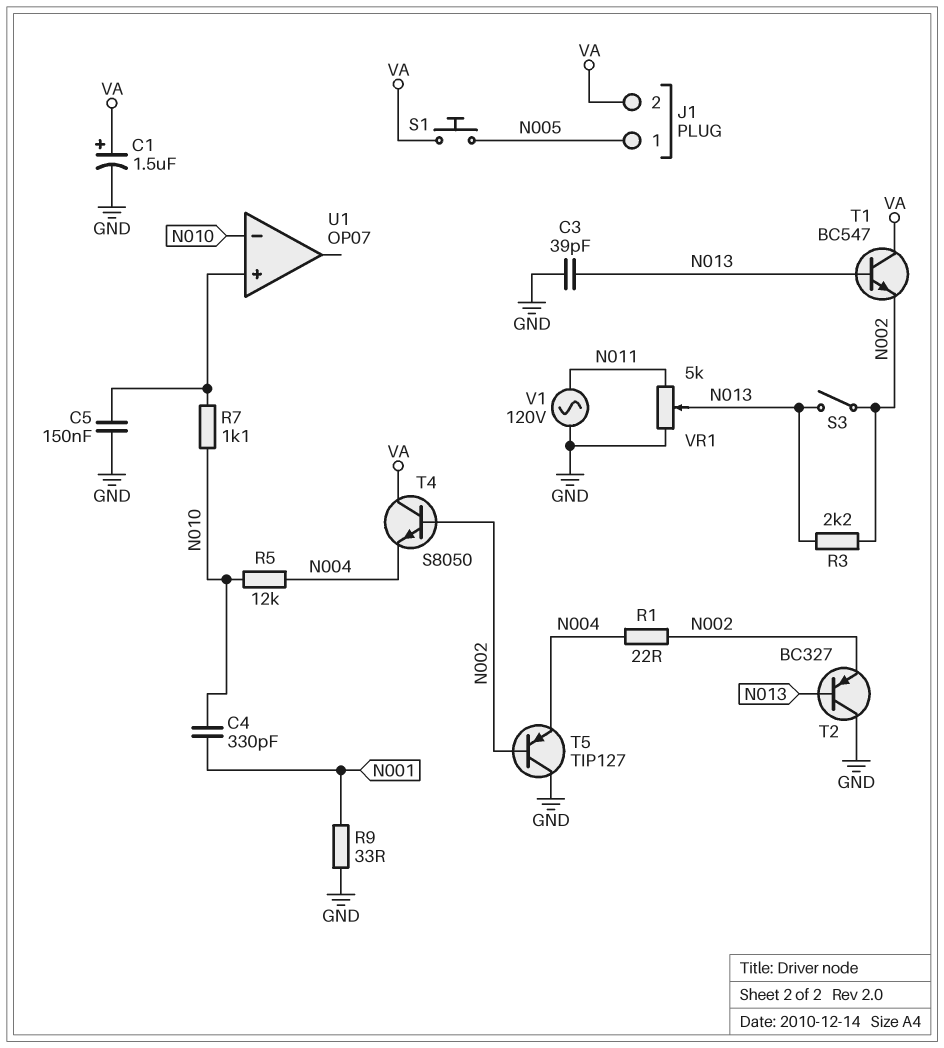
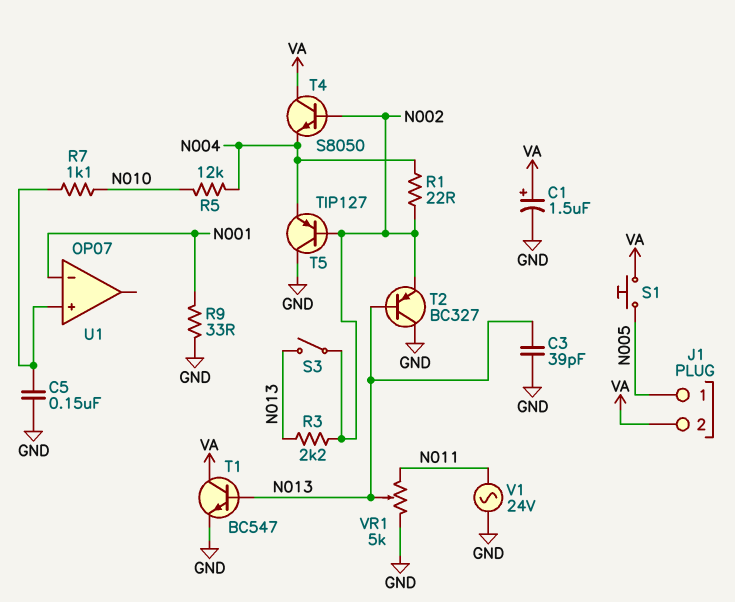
C4: 330pF (N001, N010) -> none
T1: NPN BC547 (B N013, C VA, E N002) -> NPN BC547 (B N013, C VA, E GND)
U1 pin in-: N010 -> N001
V1: AC 120V (GND, N011) -> AC 24V (GND, N011)

